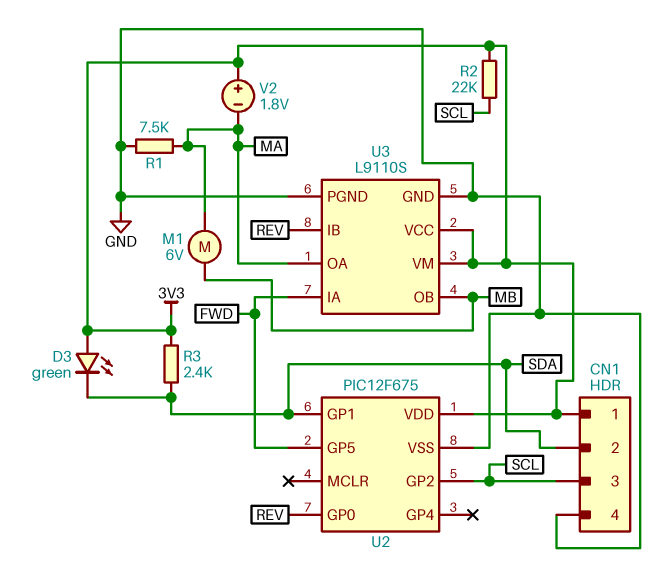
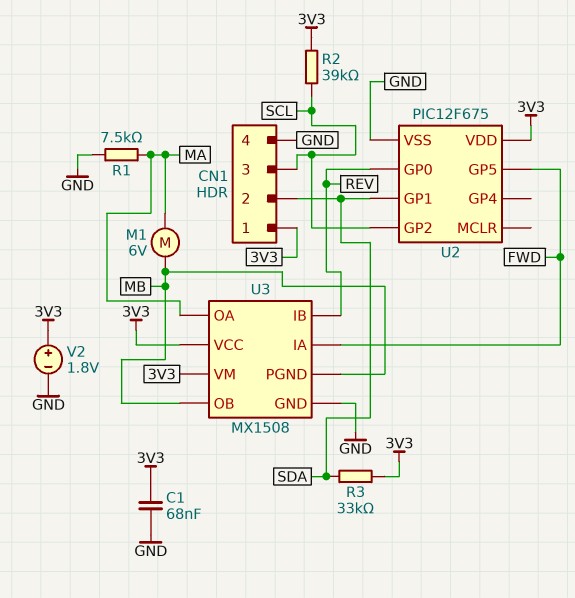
C1: none -> 68nF (3V3, GND)
D3: LED green (A 3V3, K SDA) -> none
R2: 22k (3V3, SCL) -> 39k (3V3, SCL)
R3: 2.4k (3V3, SDA) -> 33k (3V3, SDA)
U3: L9110S -> MX1508
U3 pin PGND: GND -> MB
V2: 1.8V (plus 3V3, minus MA) -> 1.8V (plus 3V3, minus GND)

